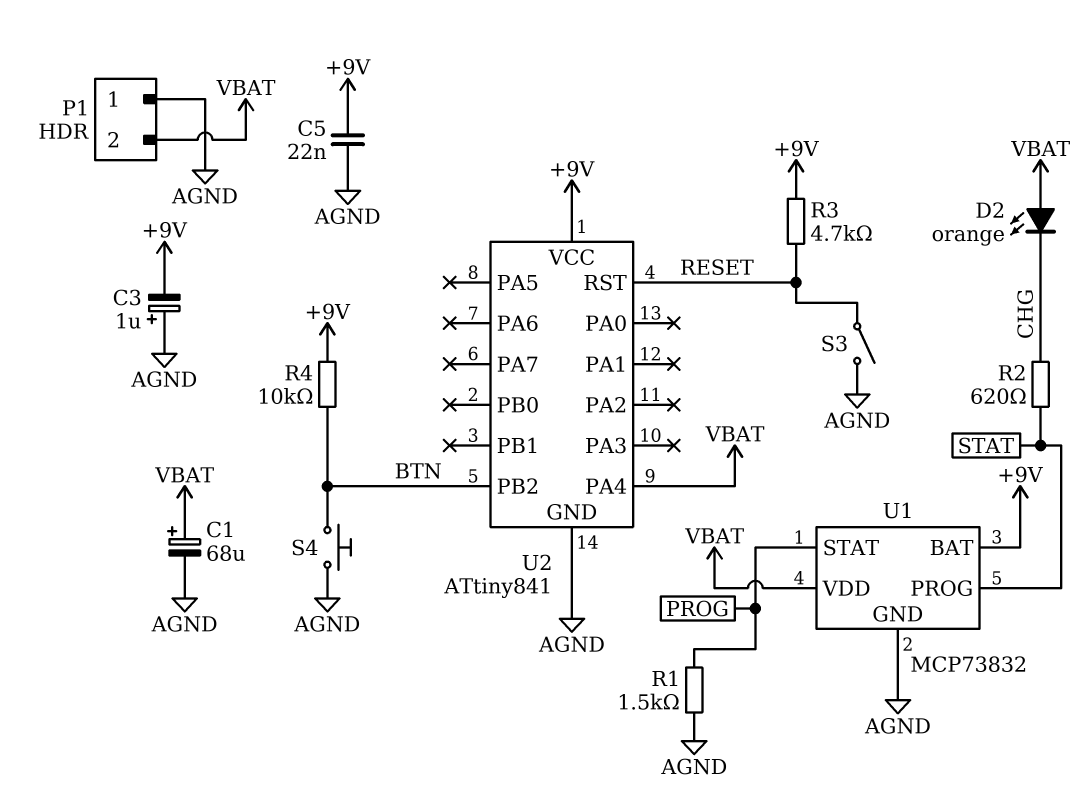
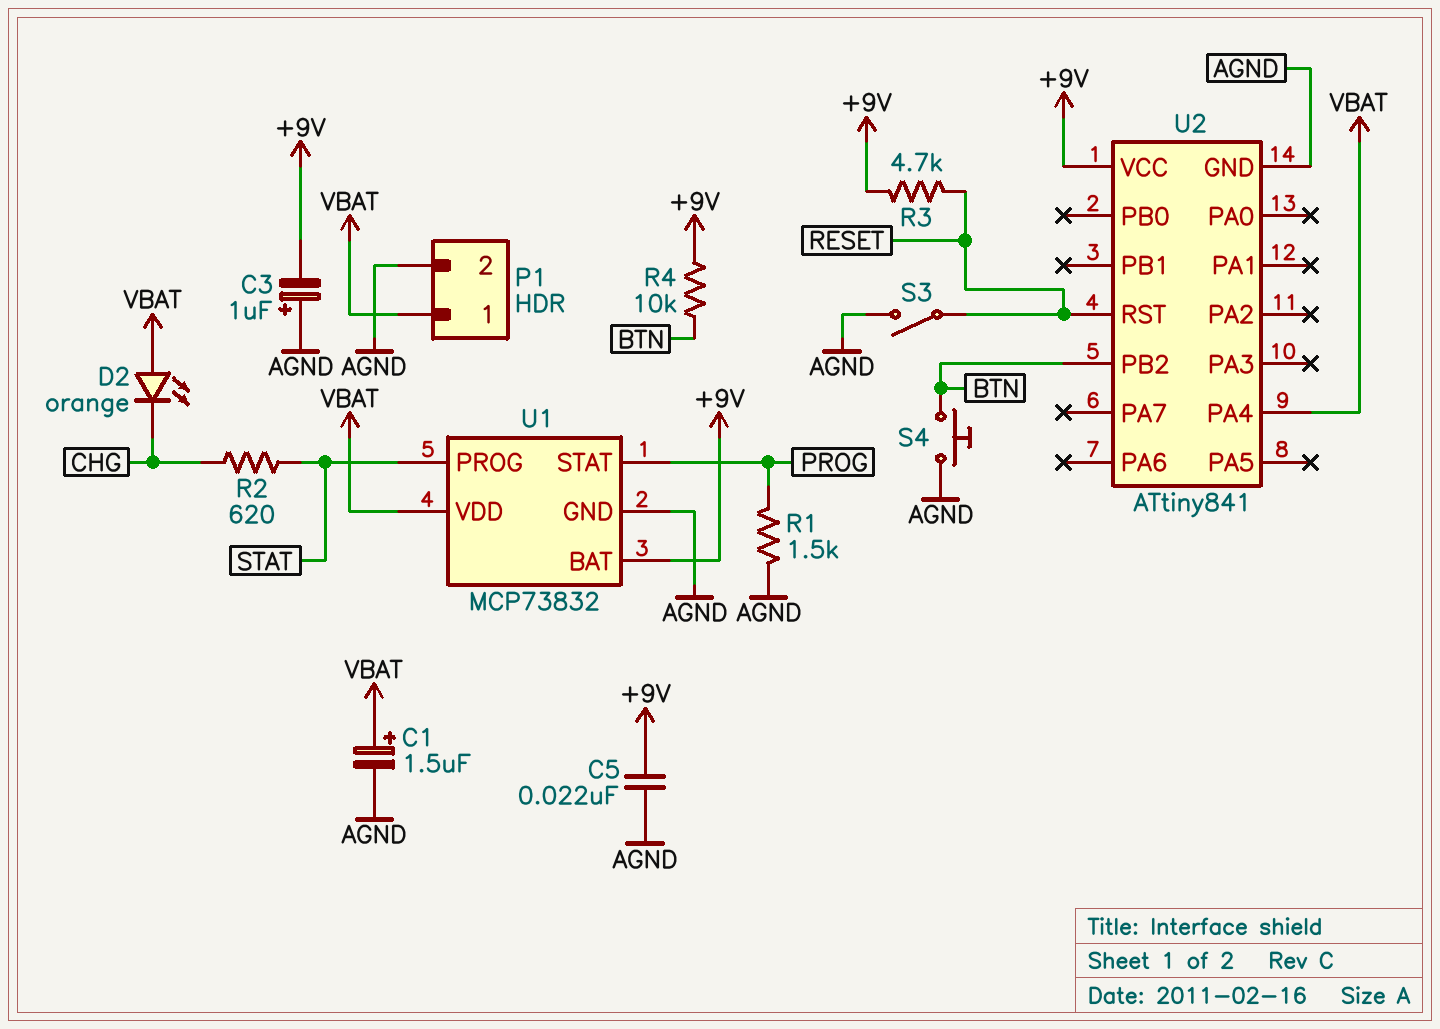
C1: 68uF (plus VBAT, minus AGND) -> 1.5uF (plus VBAT, minus AGND)
P1 pin 1: AGND -> VBAT
P1 pin 2: VBAT -> AGND

